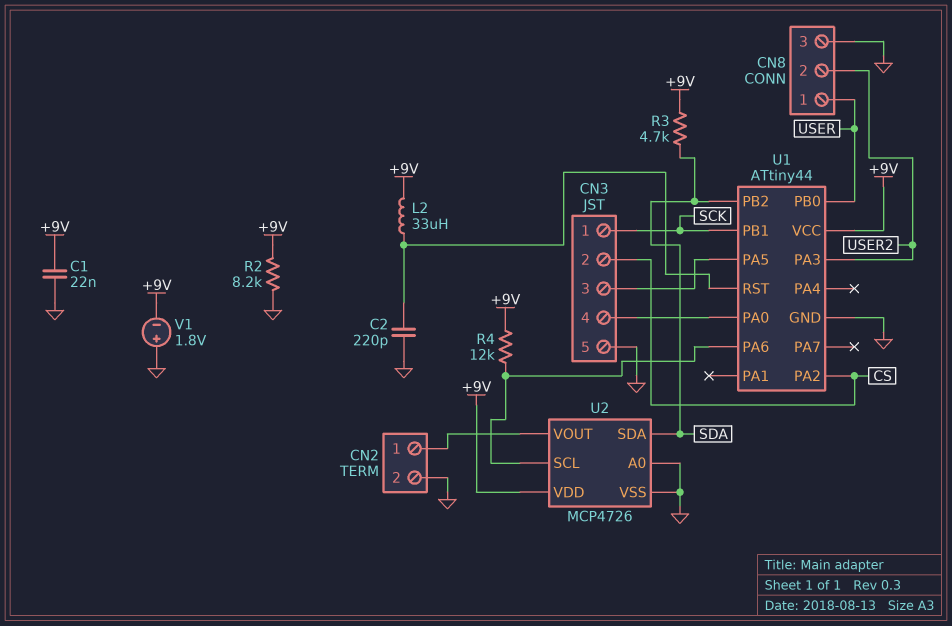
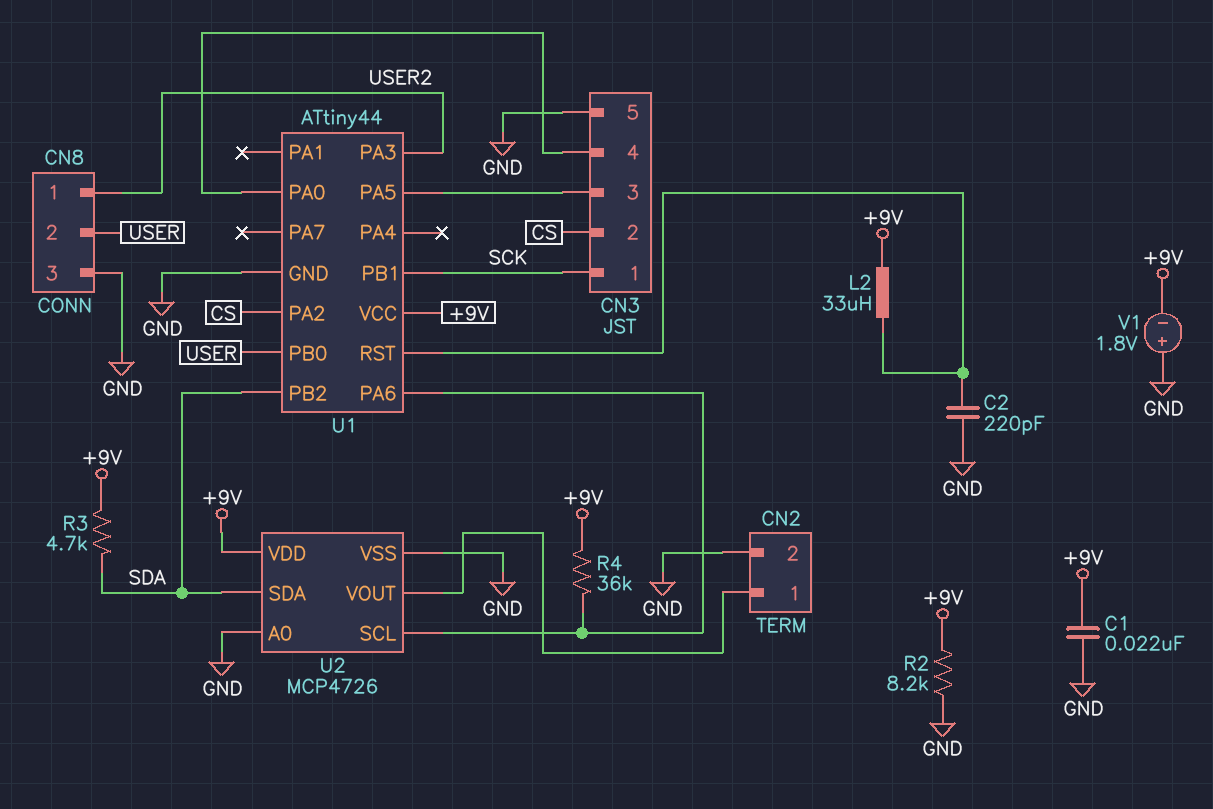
CN8 pin 1: USER -> USER2
CN8 pin 2: USER2 -> USER
R4: 12k (+9V, U1/PA6) -> 36k (+9V, U1/PA6)

